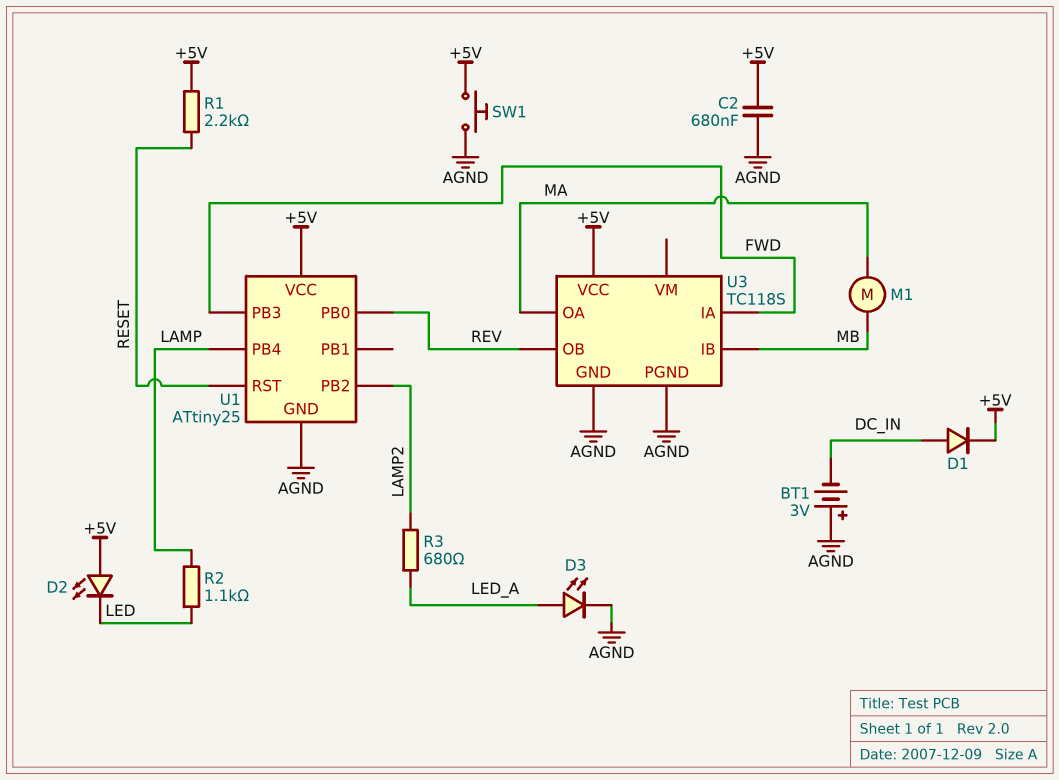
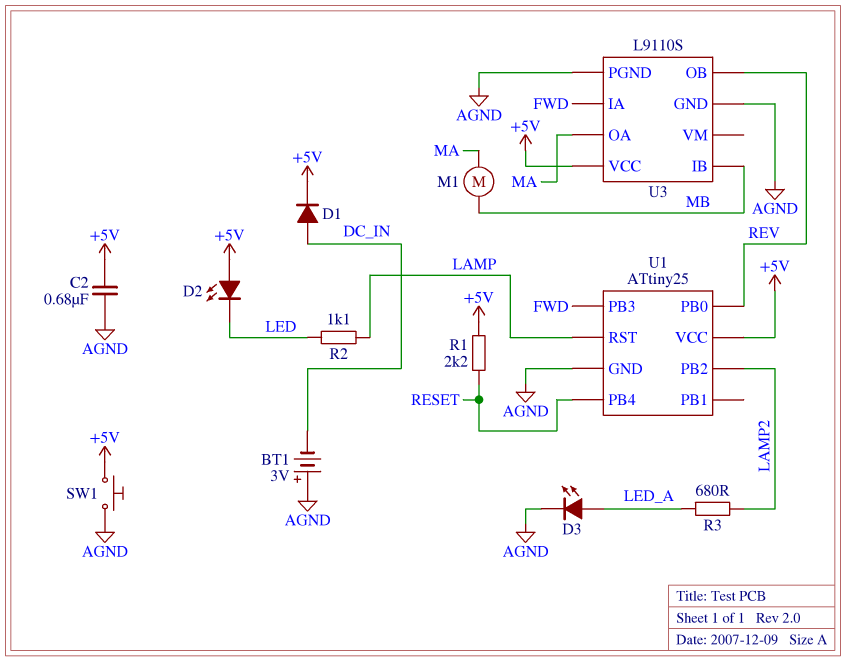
U1 pin PB4: LAMP -> RESET
U1 pin RST: RESET -> LAMP
U3: TC118S -> L9110S

